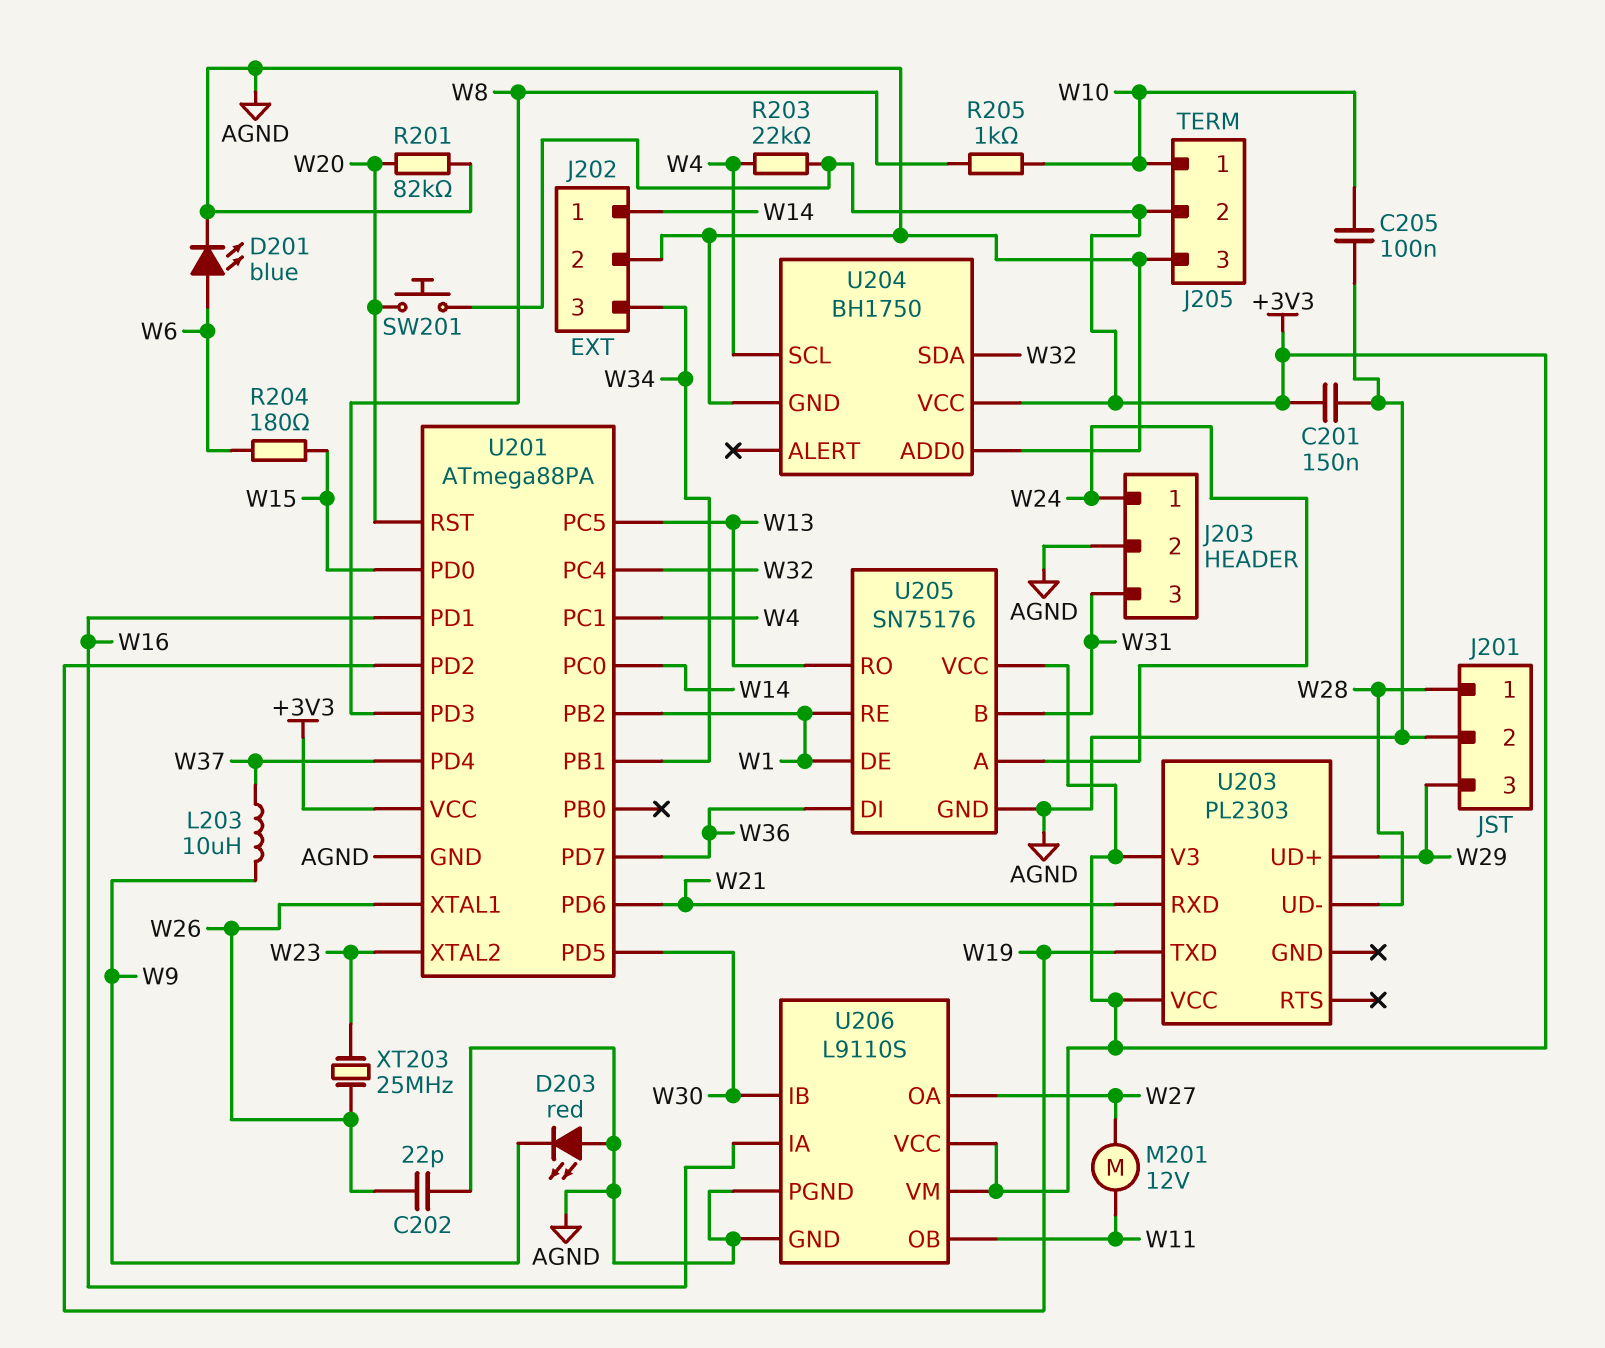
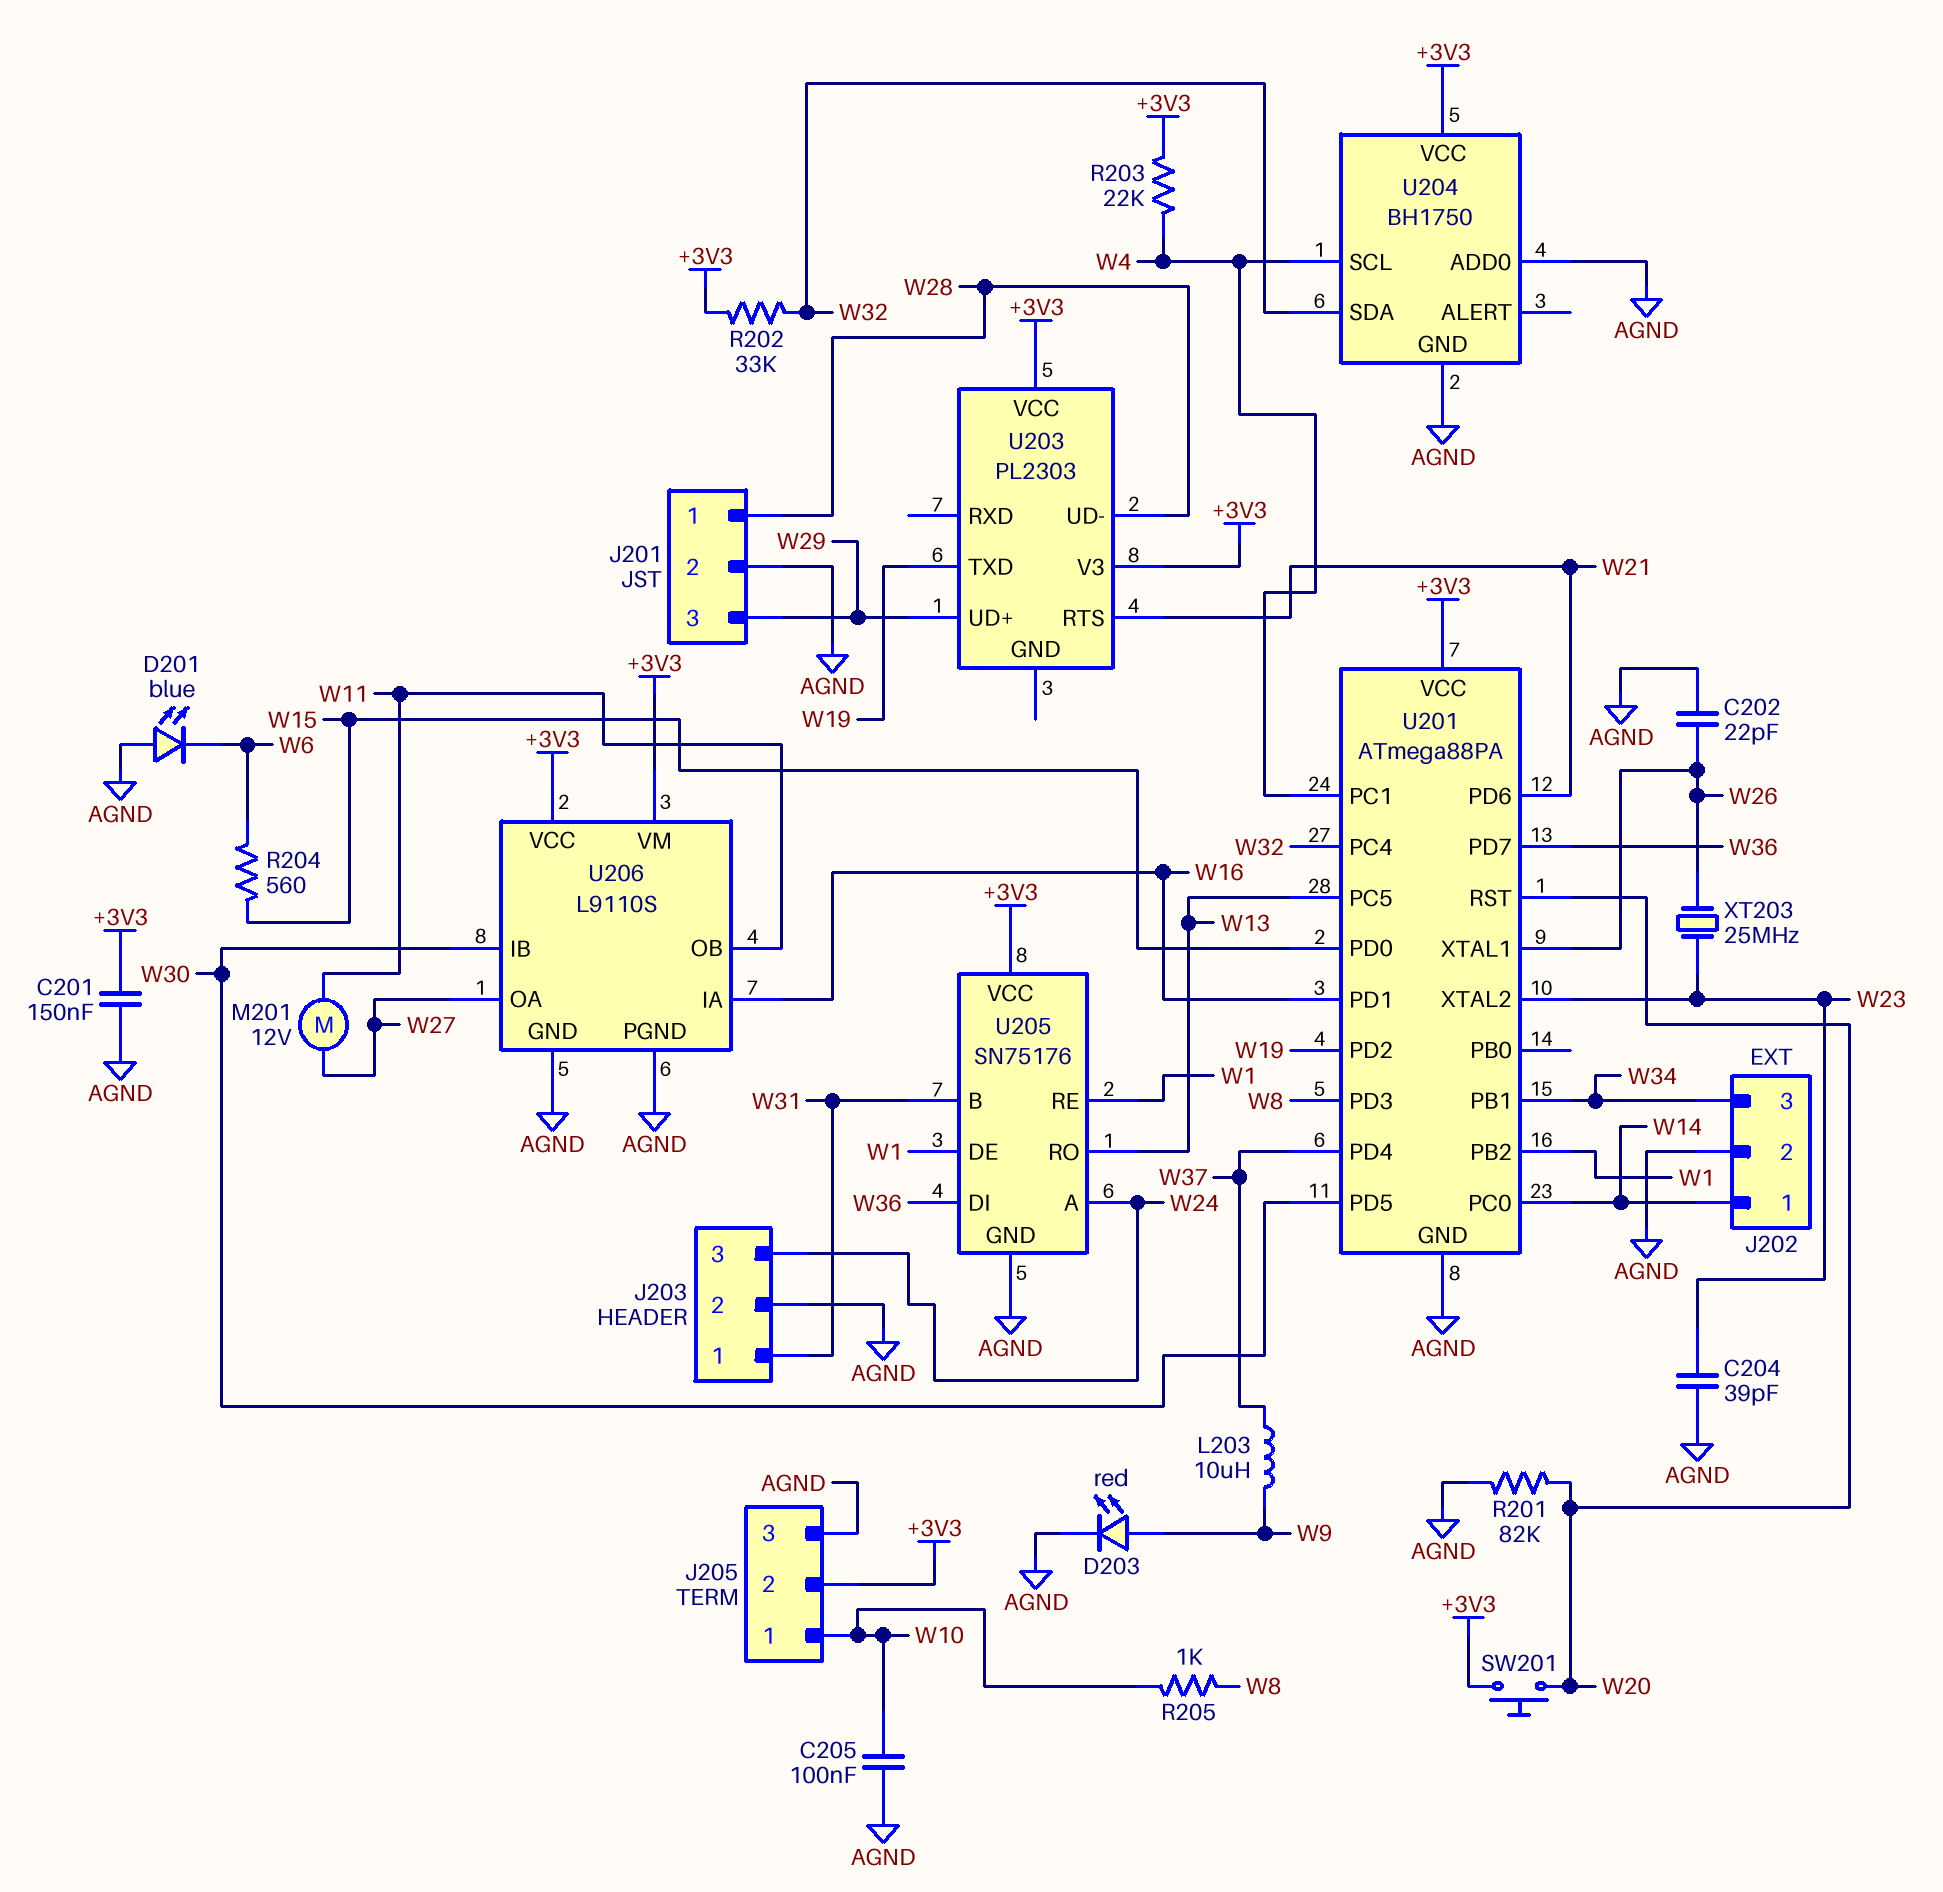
C204: none -> 39pF (AGND, W23)
D201: LED blue (A W6, K AGND) -> LED blue (A AGND, K W6)
D203: LED red (A AGND, K W9) -> LED red (A W9, K AGND)
J203 pin 1: W24 -> W31
J203 pin 3: W31 -> W24
R202: none -> 33k (+3V3, W32)
R204: 180 (W6, W15) -> 560 (W6, W15)
U203 pin RTS: none -> W21
U203 pin RXD: W21 -> none

